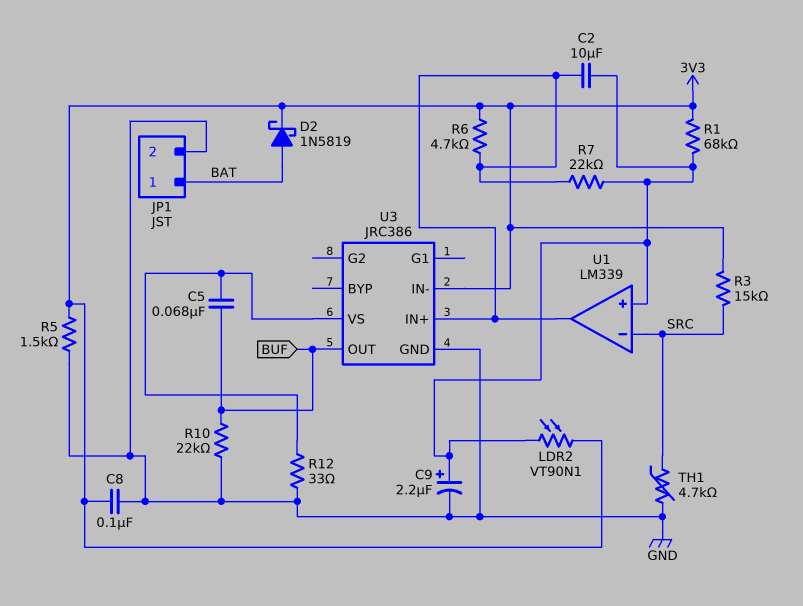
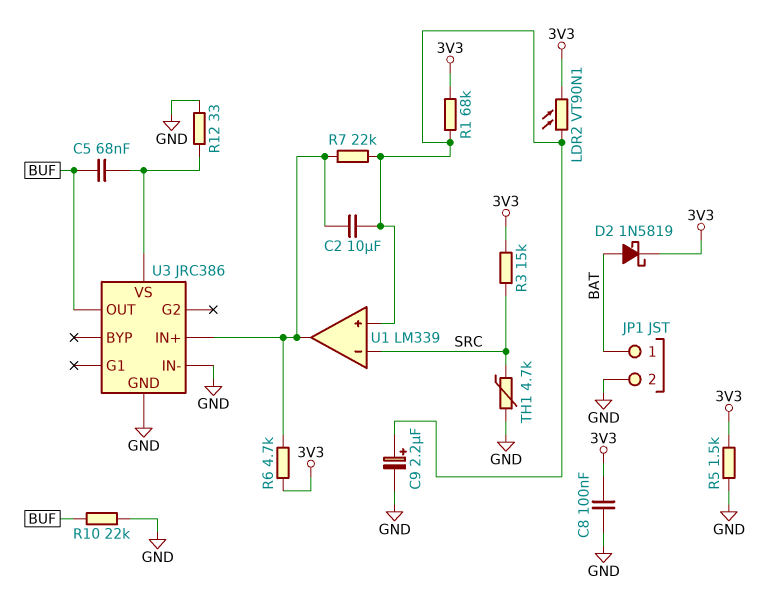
U3 pin IN-: 3V3 -> GND

